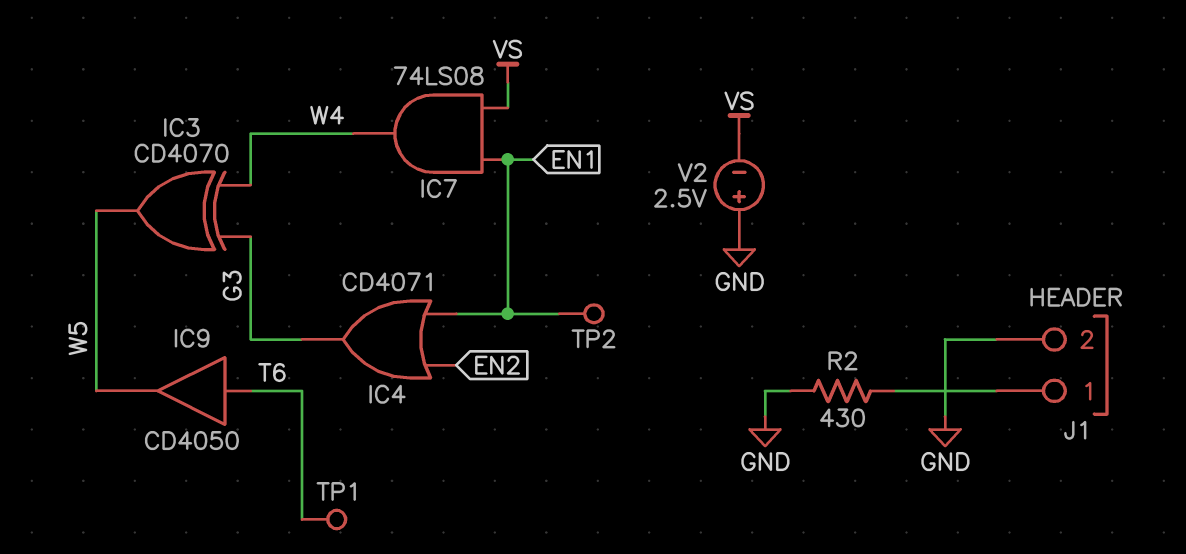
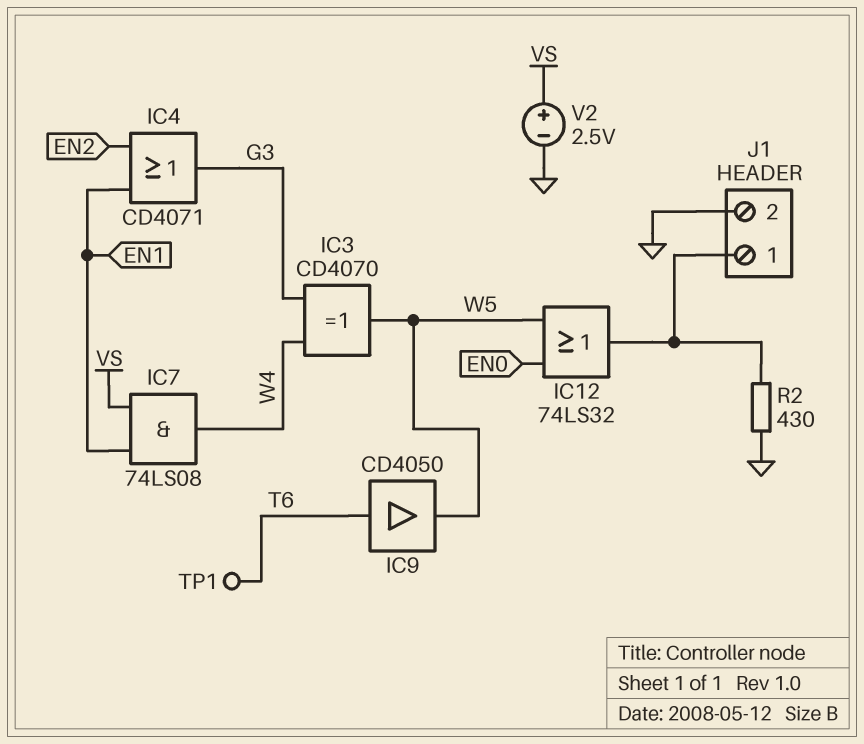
IC12: none -> OR 74LS32 (in EN0, in W5, out J1/1)
TP2: test point (EN1) -> none
V2: 2.5V (plus GND, minus VS) -> 2.5V (plus VS, minus GND)

